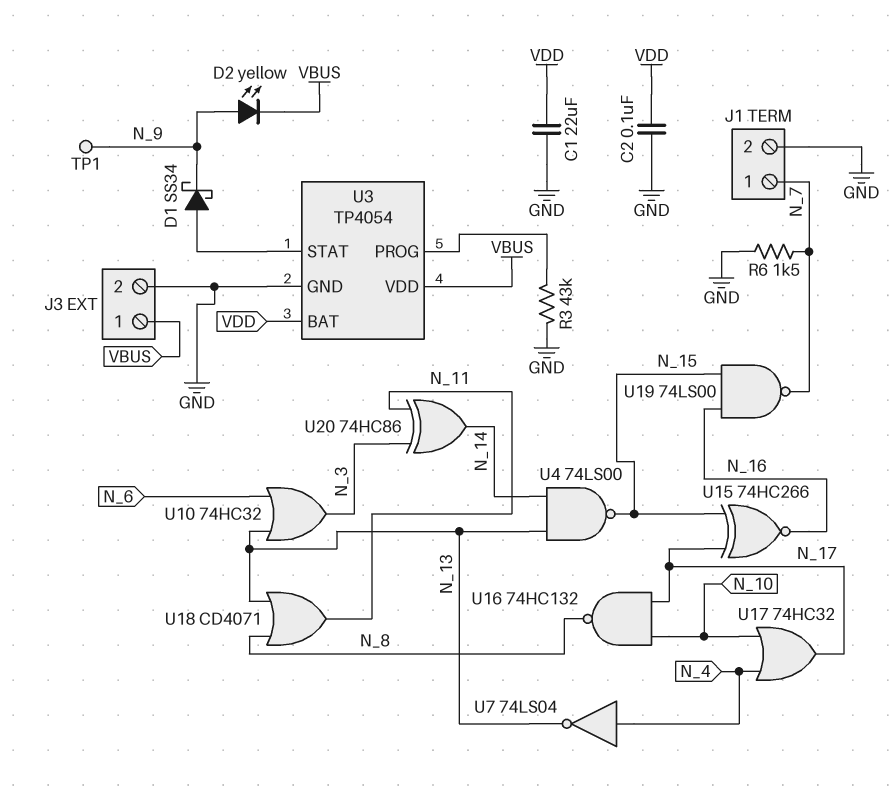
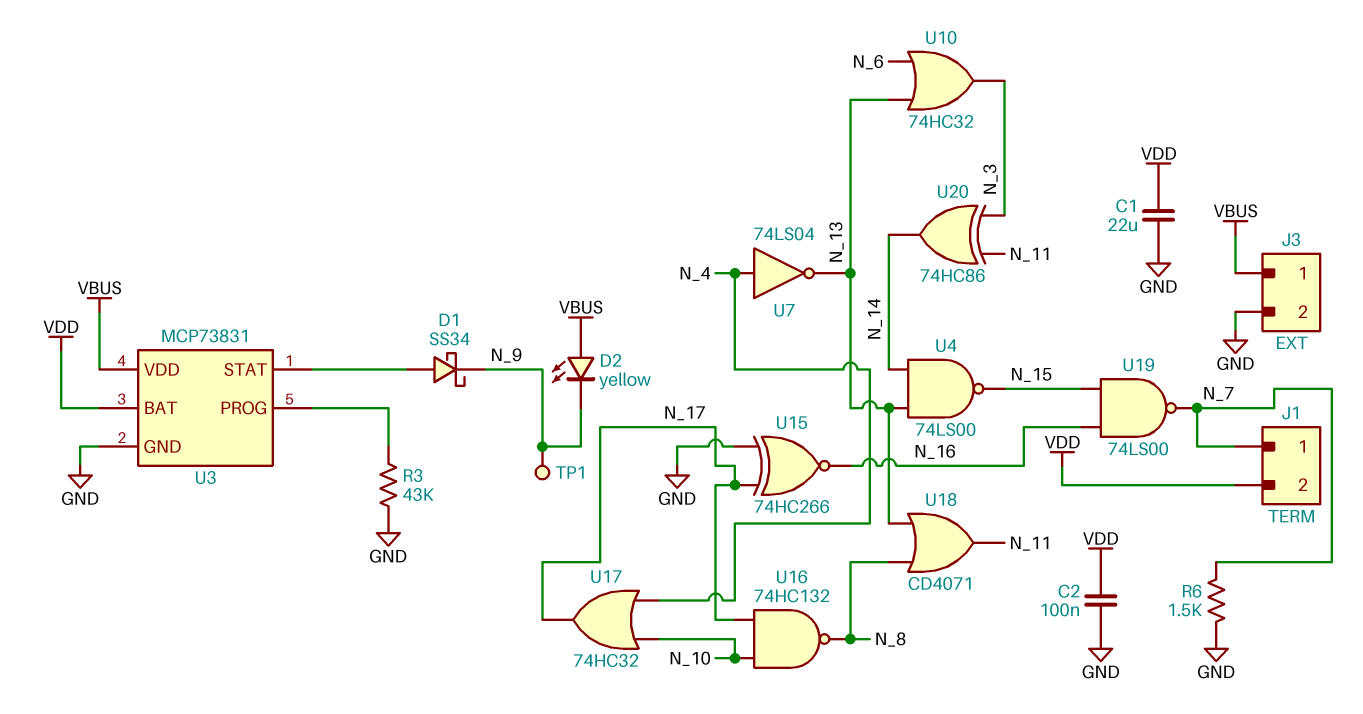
D2: LED yellow (A N_9, K VBUS) -> LED yellow (A VBUS, K N_9)
J1 pin 2: GND -> VDD
U3: TP4054 -> MCP73831
U15: XNOR 74HC266 (in N_15, in N_17, out N_16) -> XNOR 74HC266 (in GND, in N_17, out N_16)

